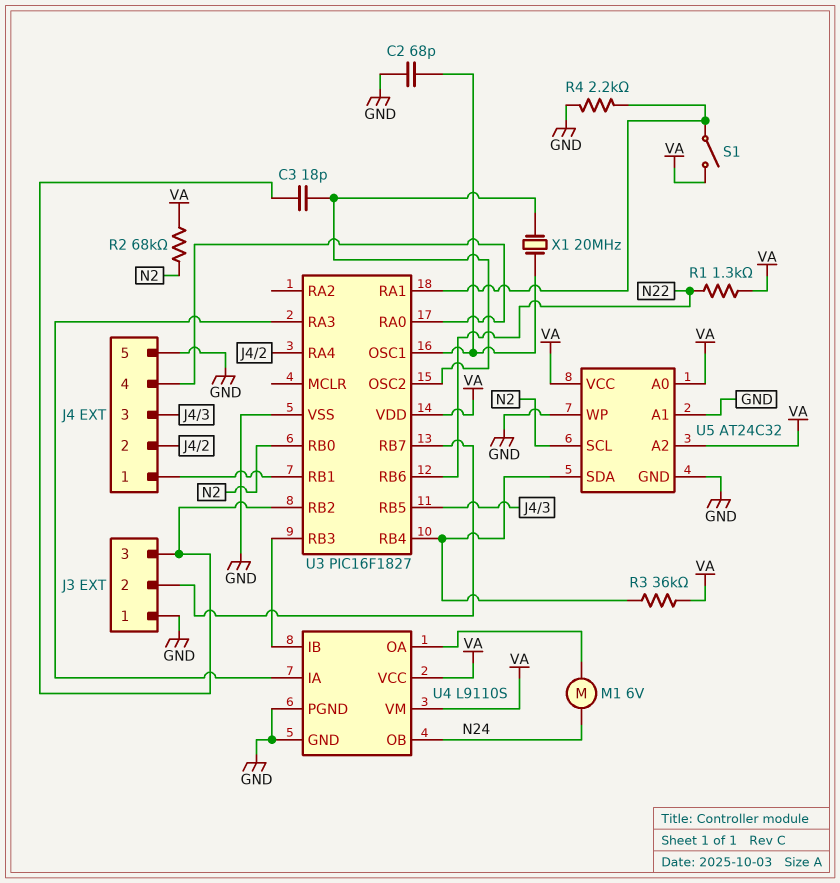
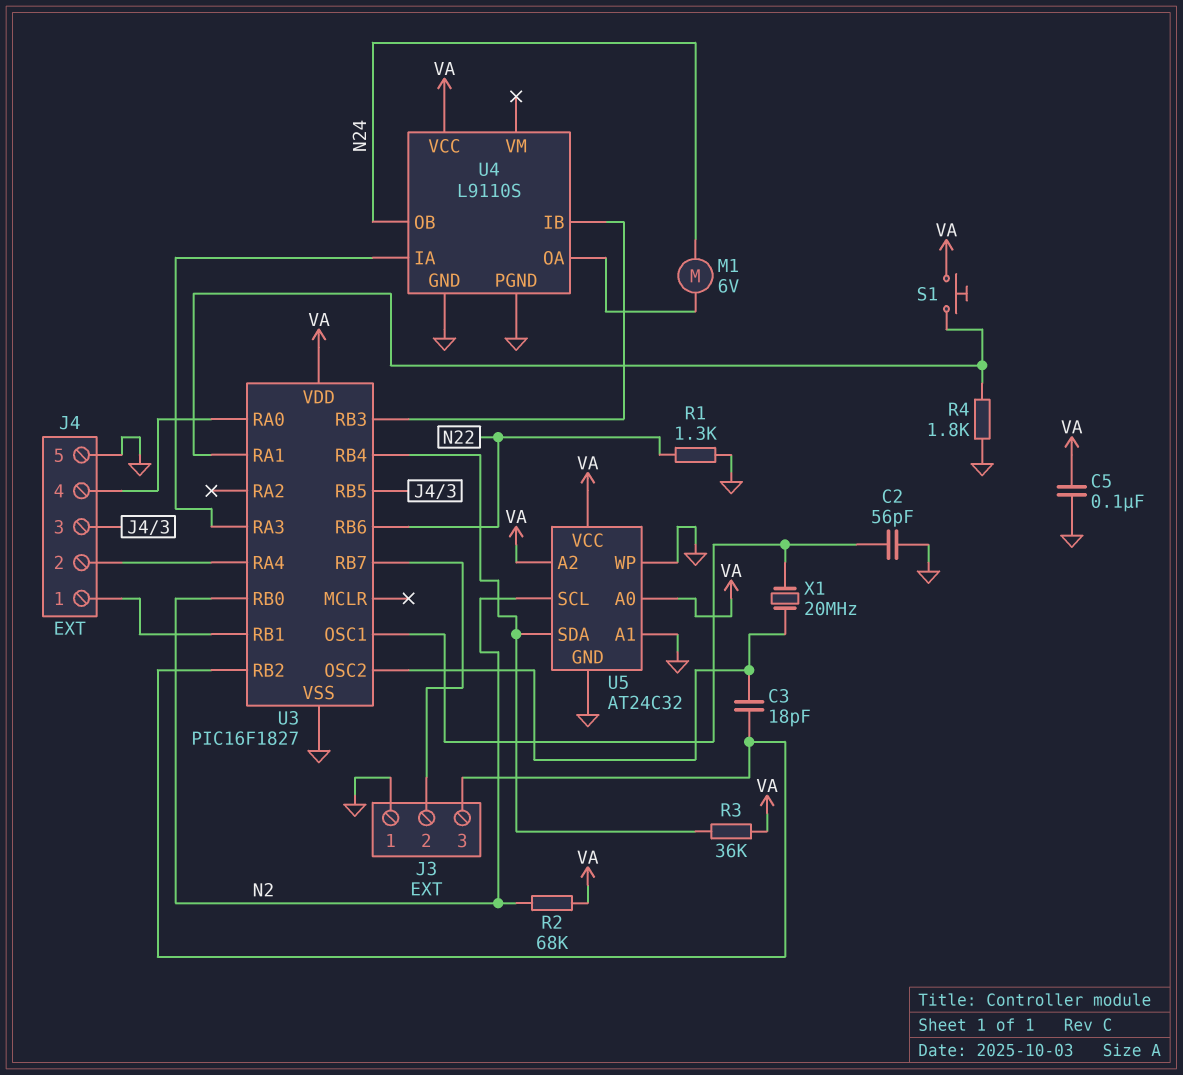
C2: 68pF (GND, U3/OSC1) -> 56pF (GND, U3/OSC1)
C5: none -> 100nF (GND, VA)
R1: 1.3k (N22, VA) -> 1.3k (GND, N22)
R4: 2.2k (GND, U3/RA1) -> 1.8k (GND, U3/RA1)
S1: switch (U3/RA1, VA) -> button (U3/RA1, VA)
U4 pin VM: VA -> none

